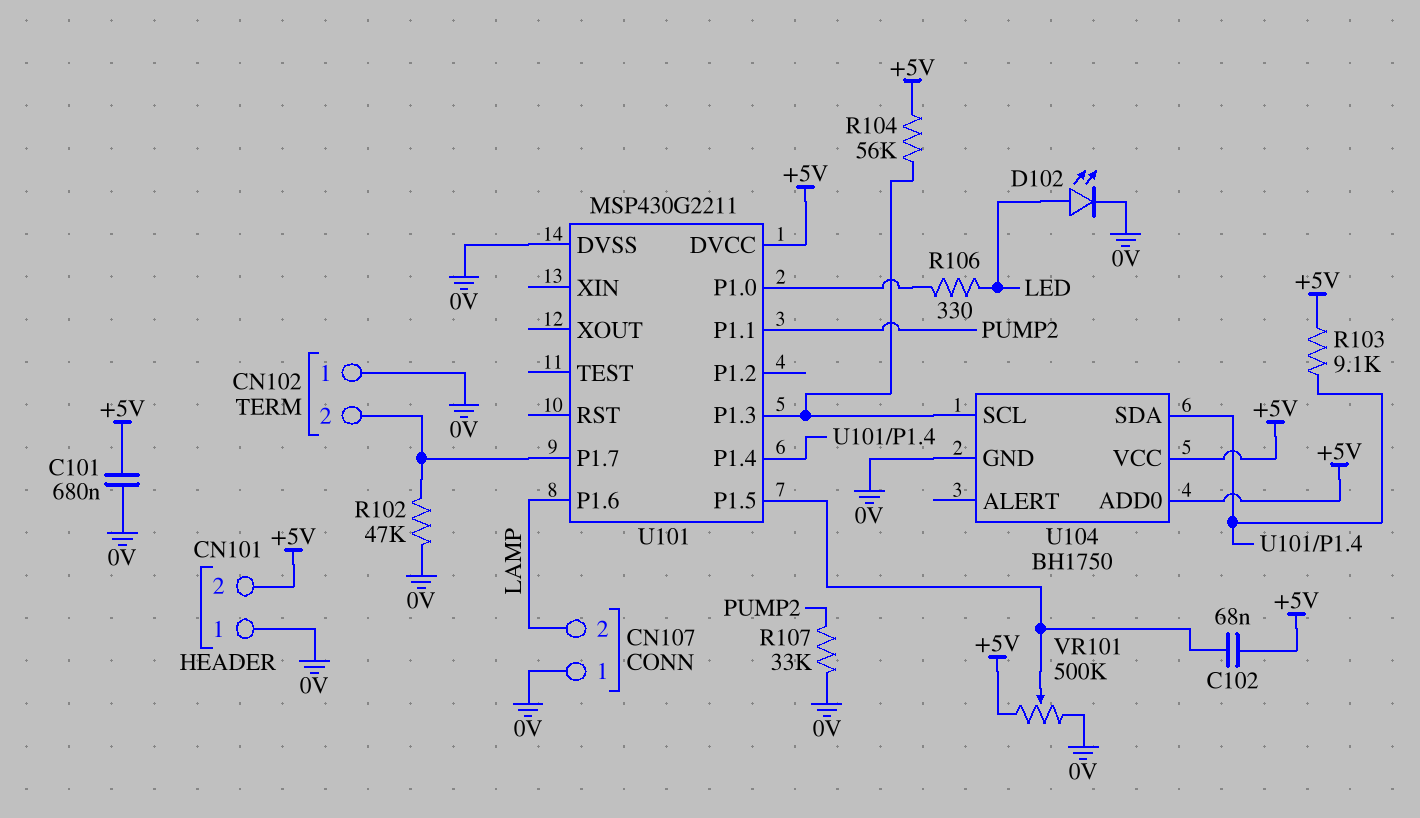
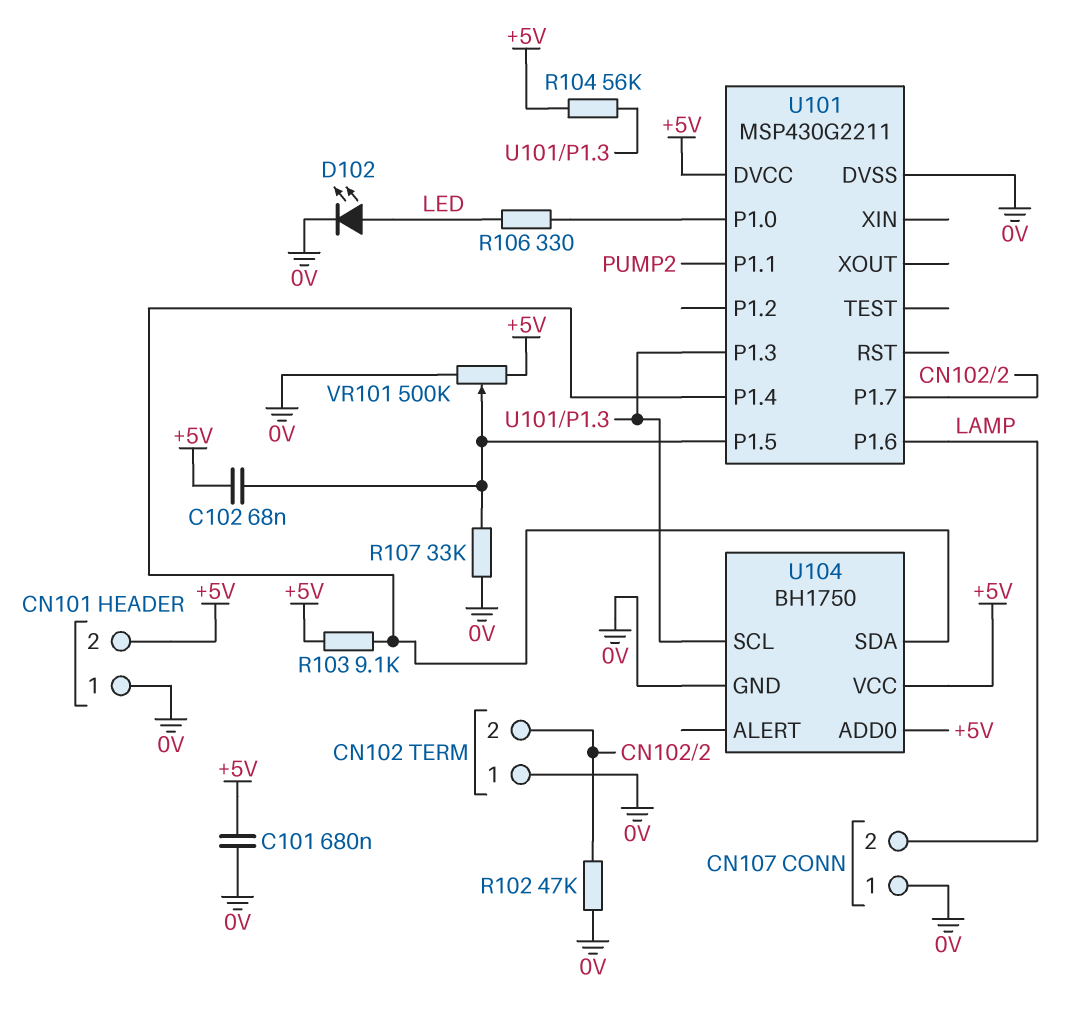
R107: 33k (0V, PUMP2) -> 33k (0V, U101/P1.5)

